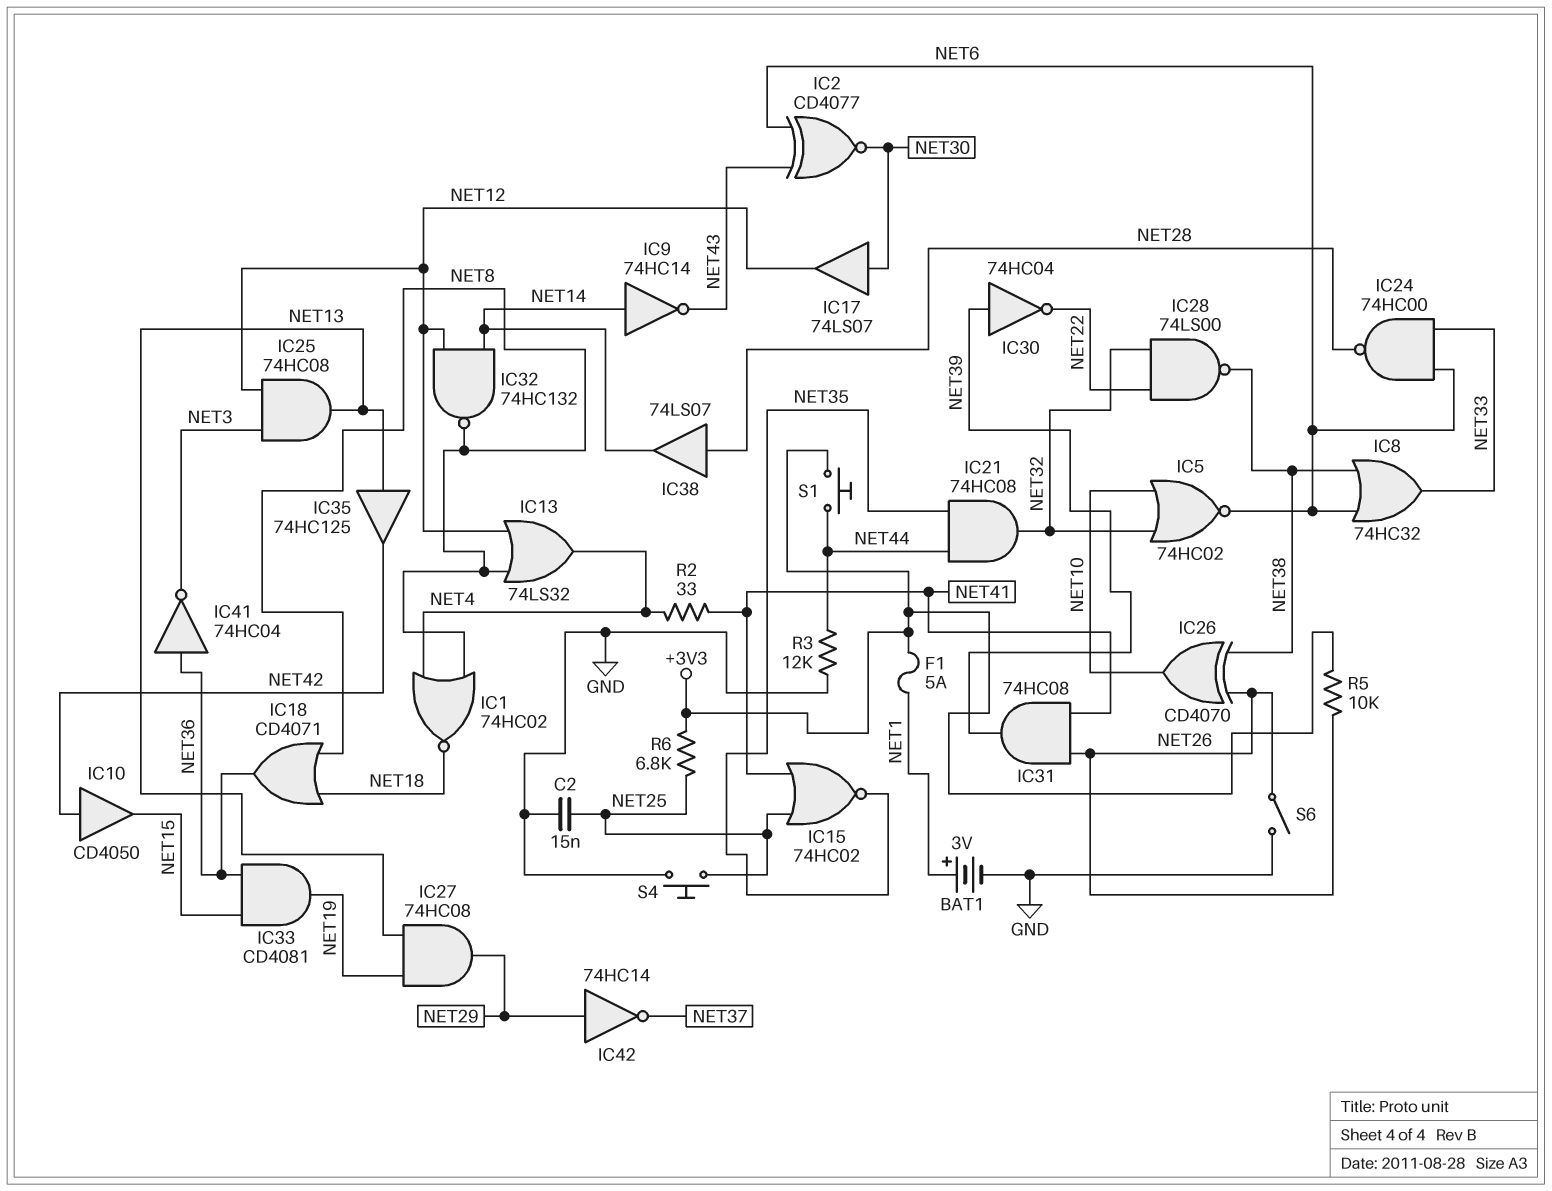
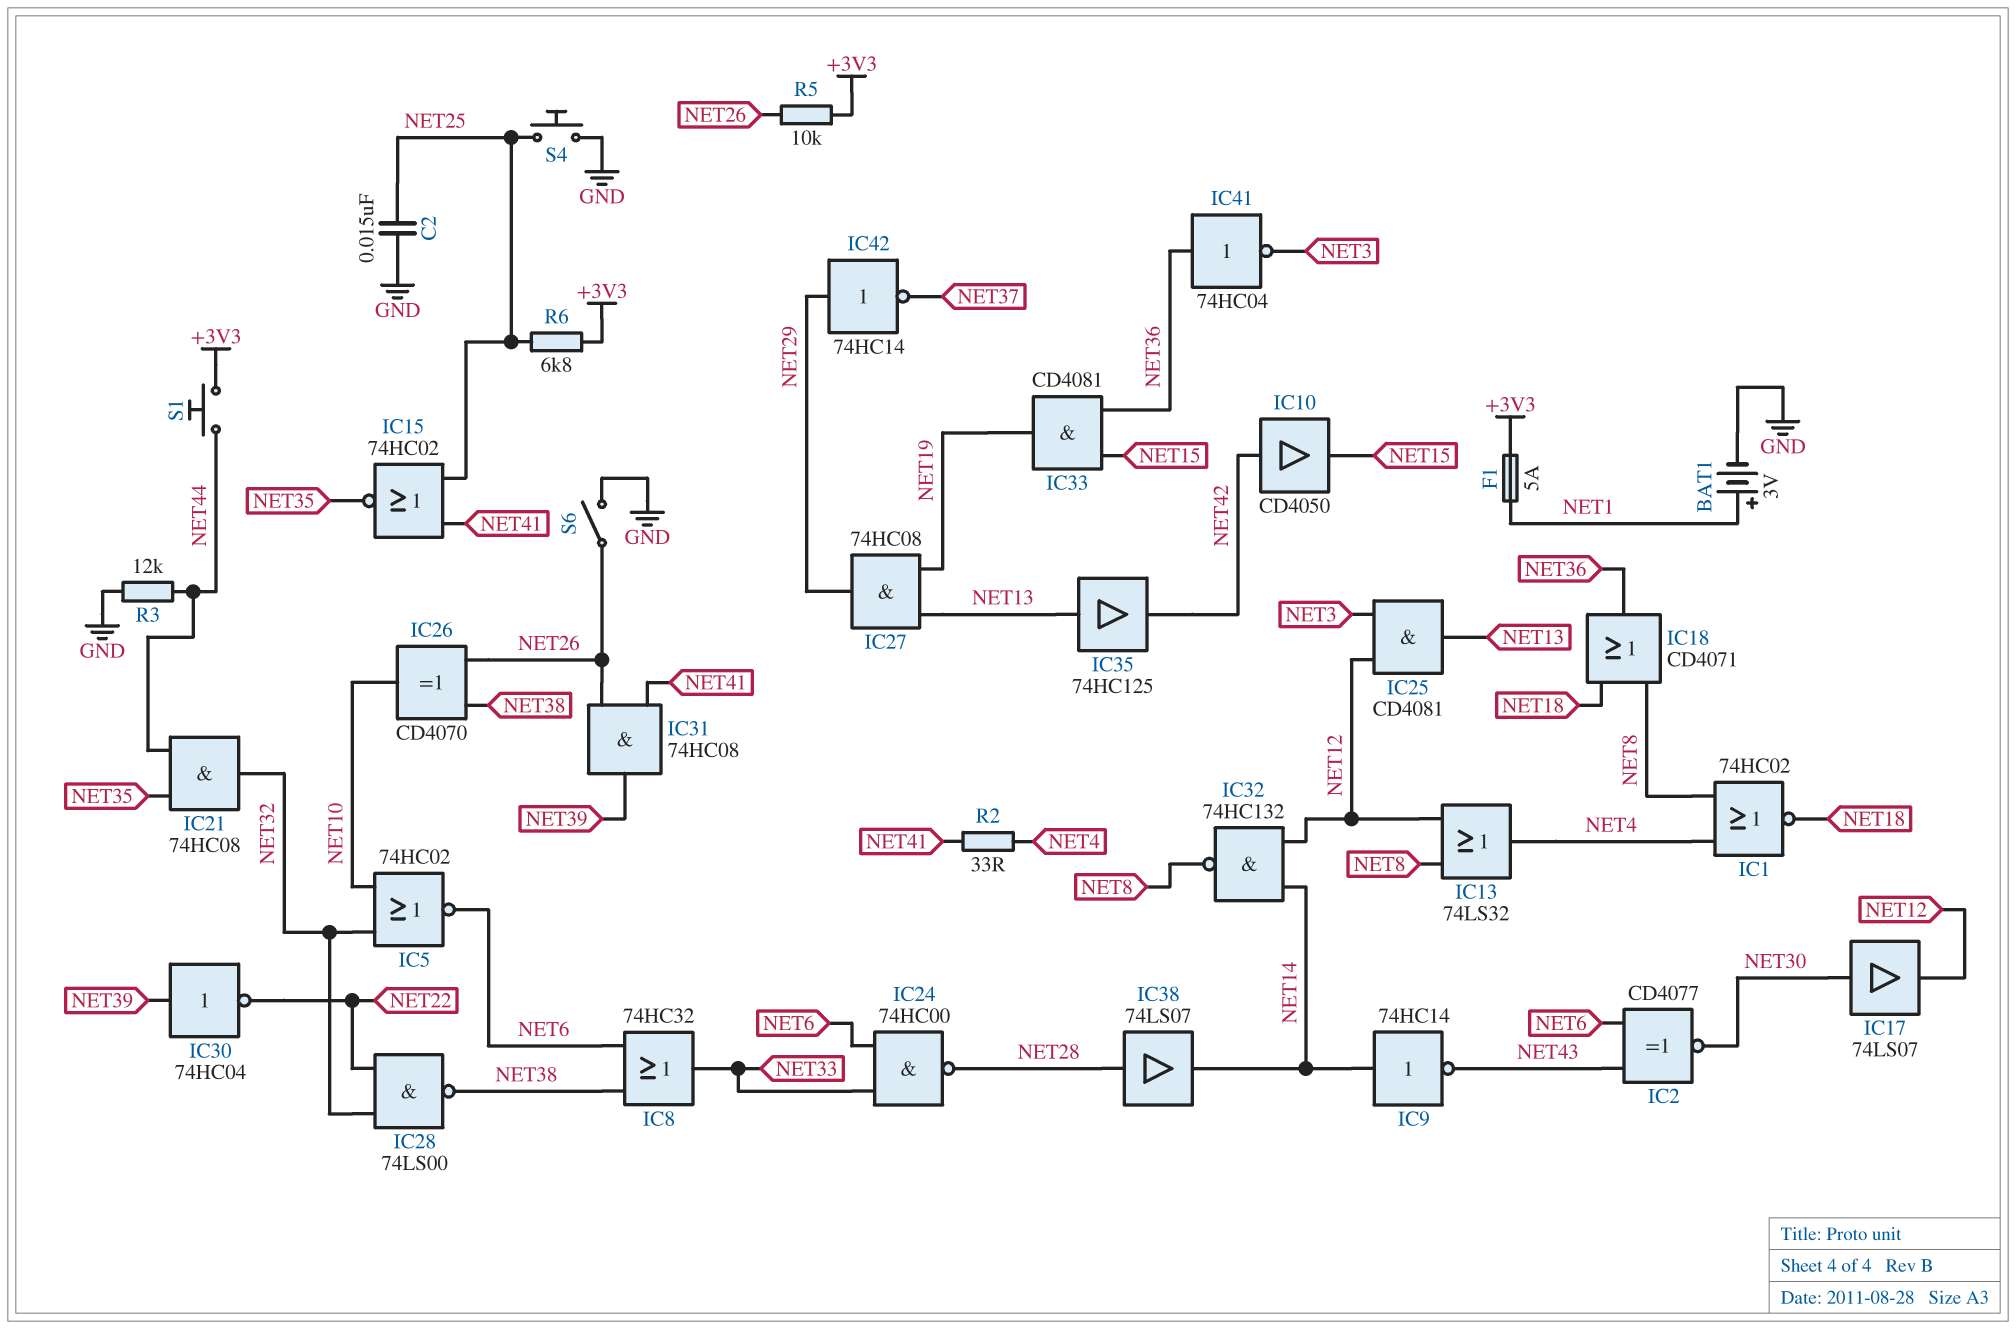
IC25: AND 74HC08 (in NET3, in NET12, out NET13) -> AND CD4081 (in NET3, in NET12, out NET13)

